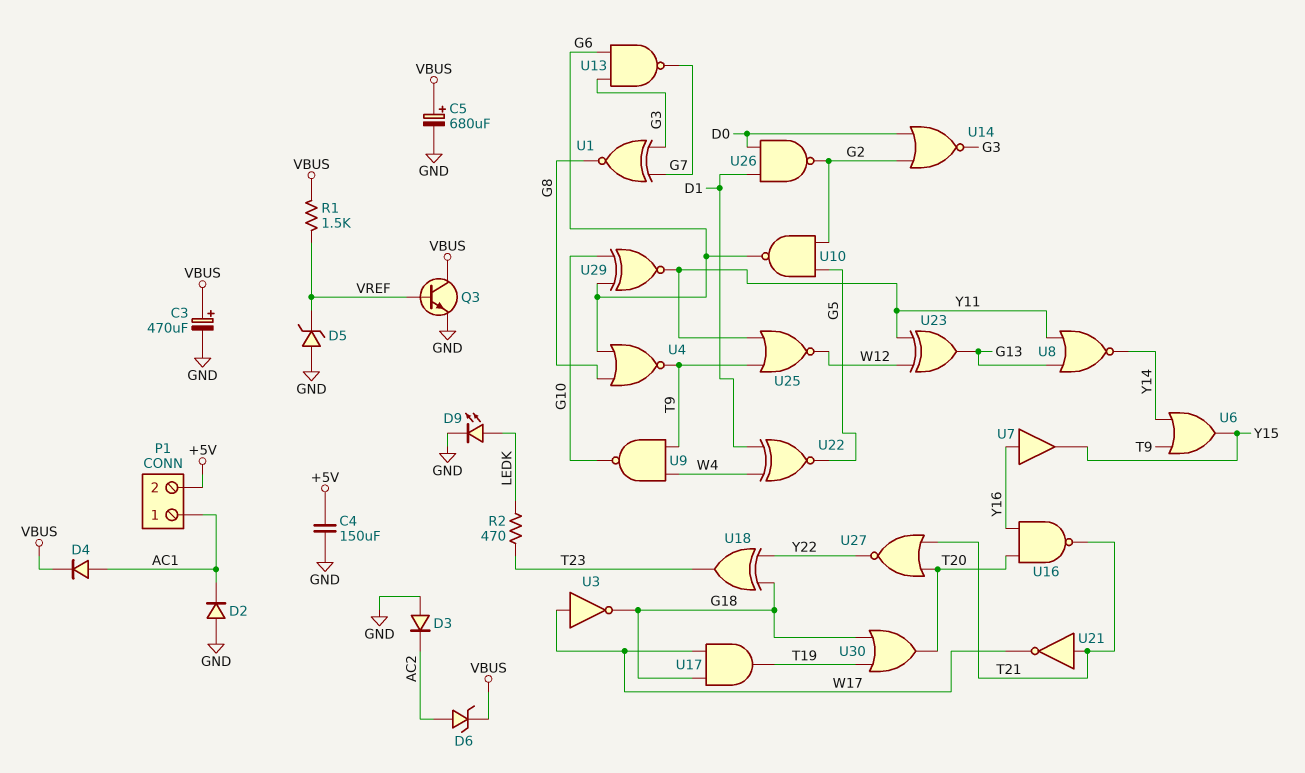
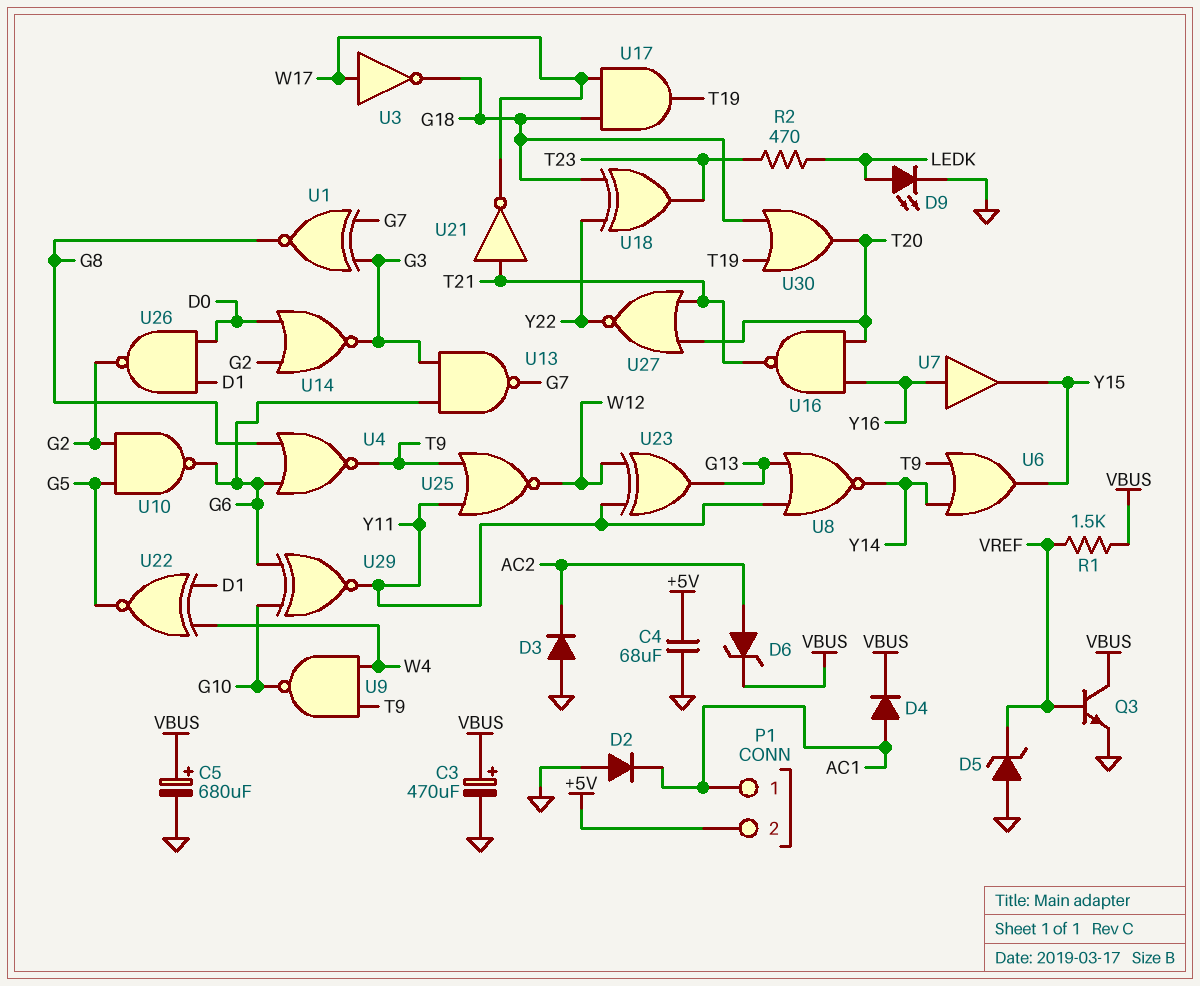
C4: 150uF (+5V, GND) -> 68uF (+5V, GND)

